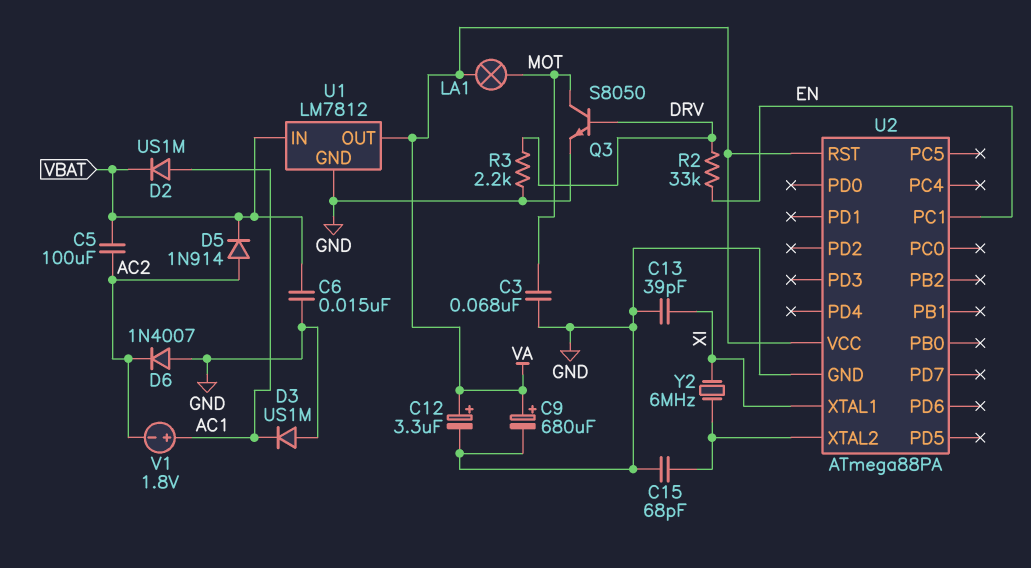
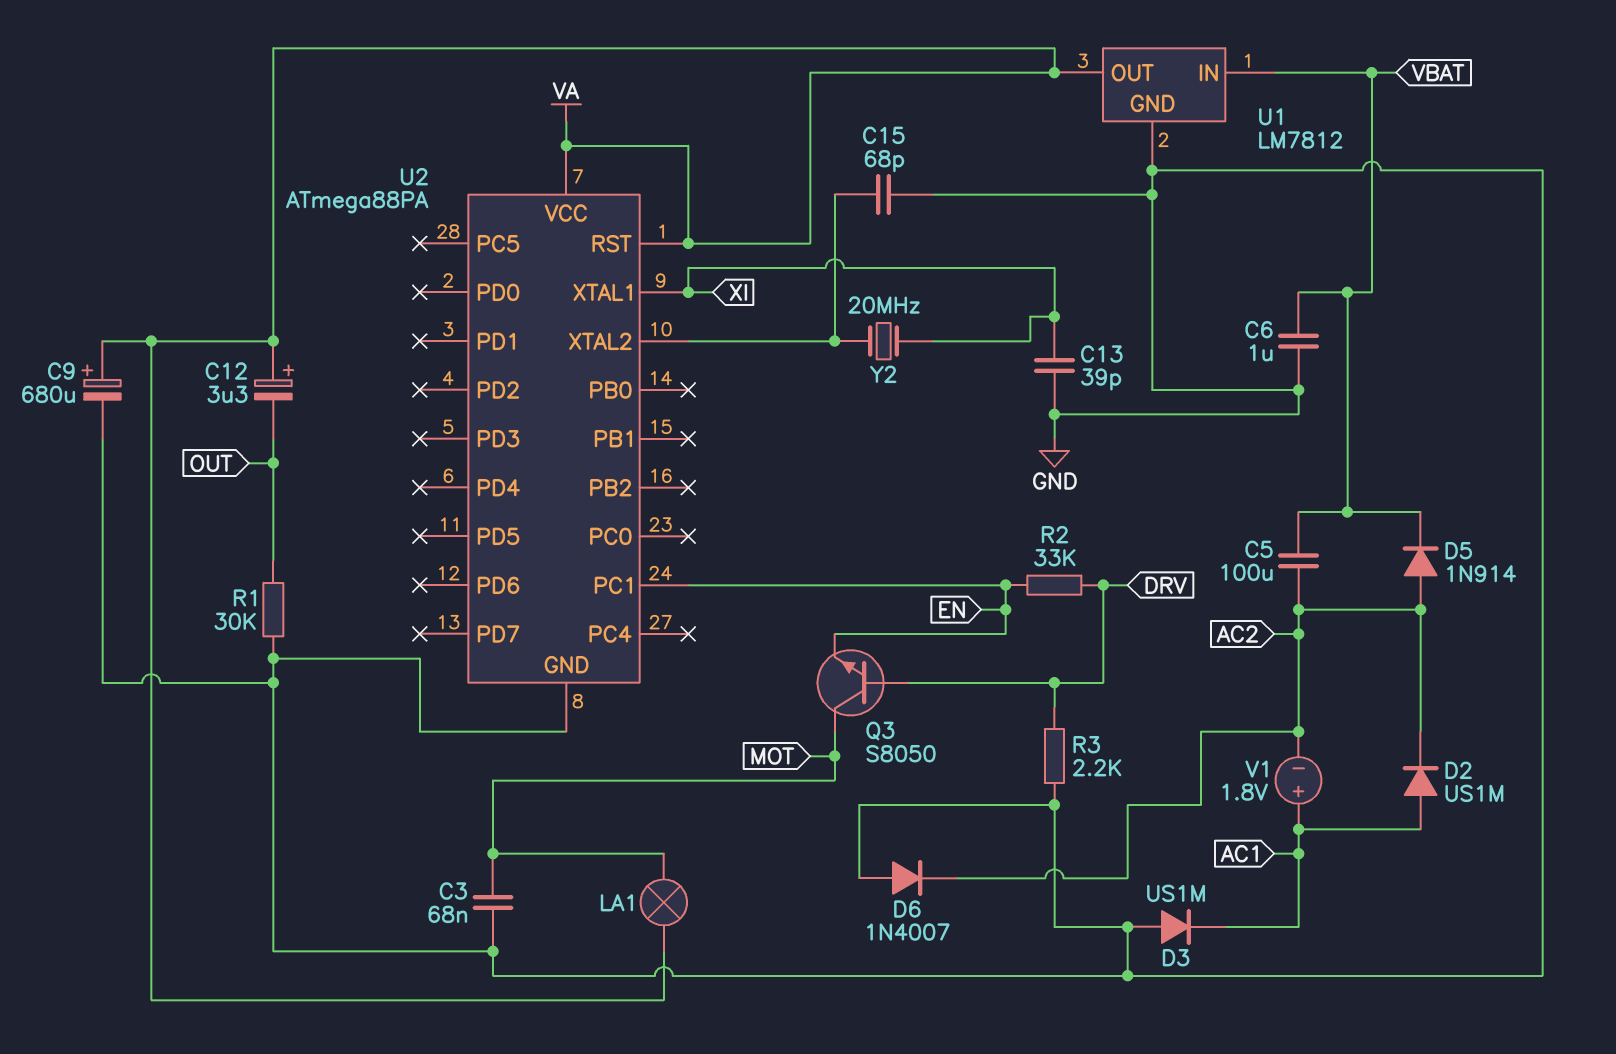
C6: 15nF (GND, VBAT) -> 1uF (GND, VBAT)
C12: 3.3uF (plus VA, minus GND) -> 3.3uF (plus VA, minus OUT)
D2: diode US1M (A AC1, K VBAT) -> diode US1M (A AC1, K AC2)
Q3: NPN S8050 (B DRV, C MOT, E GND) -> NPN S8050 (B DRV, C MOT, E EN)
R1: none -> 30k (GND, OUT)
Y2: 6MHz (U2/XTAL2, XI) -> 20MHz (U2/XTAL2, XI)

